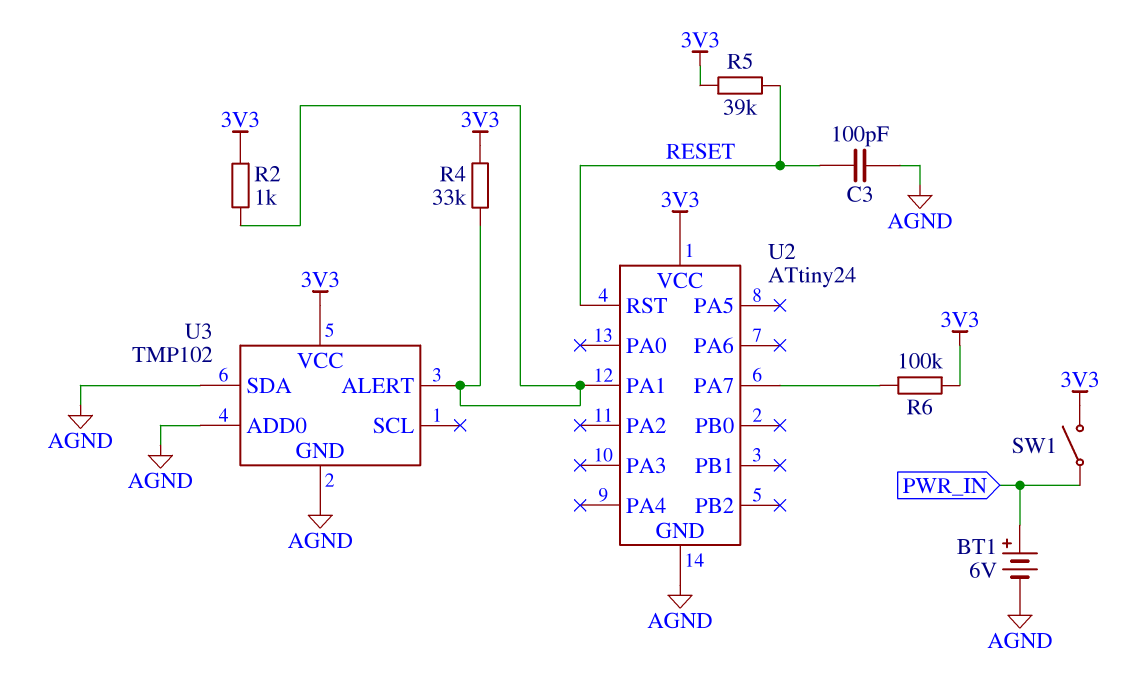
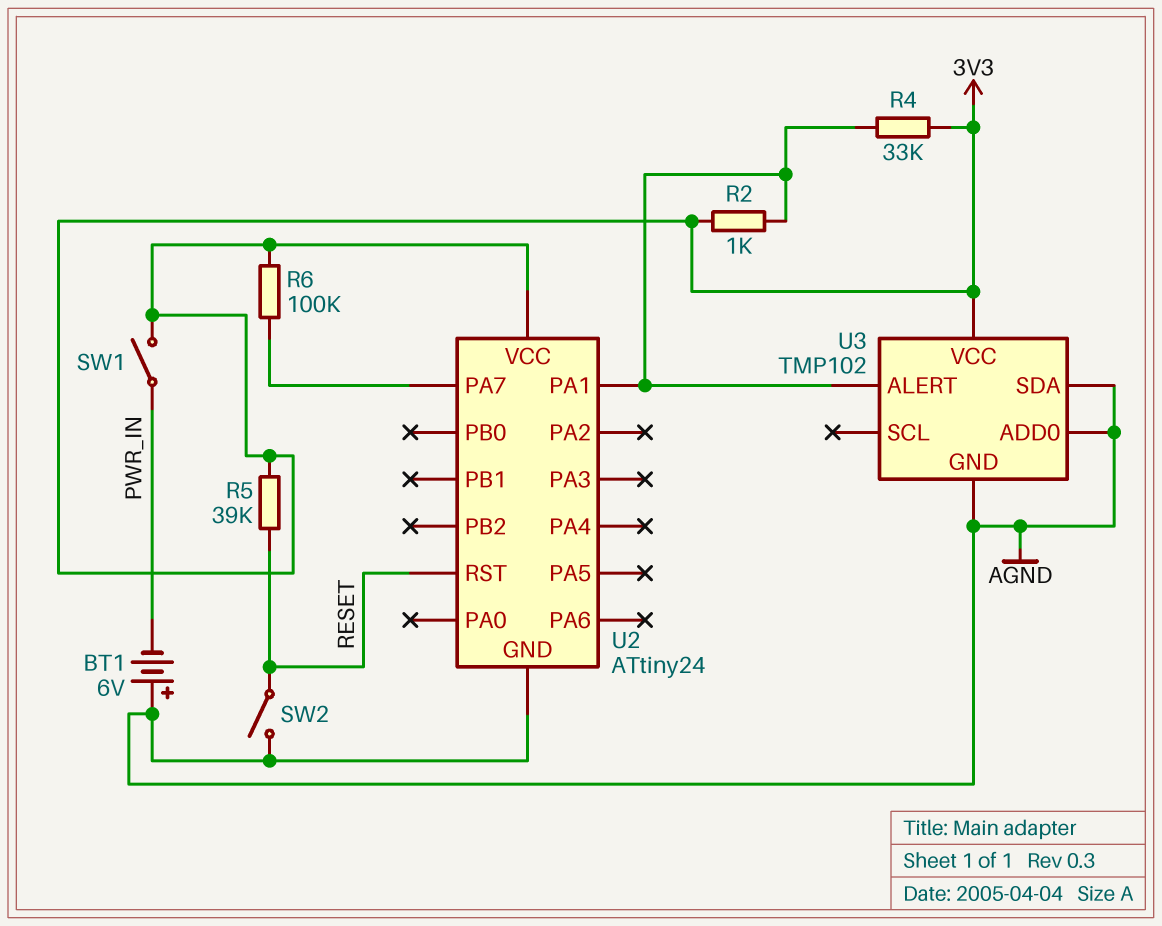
BT1: 6V (plus PWR_IN, minus AGND) -> 6V (plus AGND, minus PWR_IN)
C3: 100pF (AGND, RESET) -> none
SW2: none -> switch (AGND, RESET)

